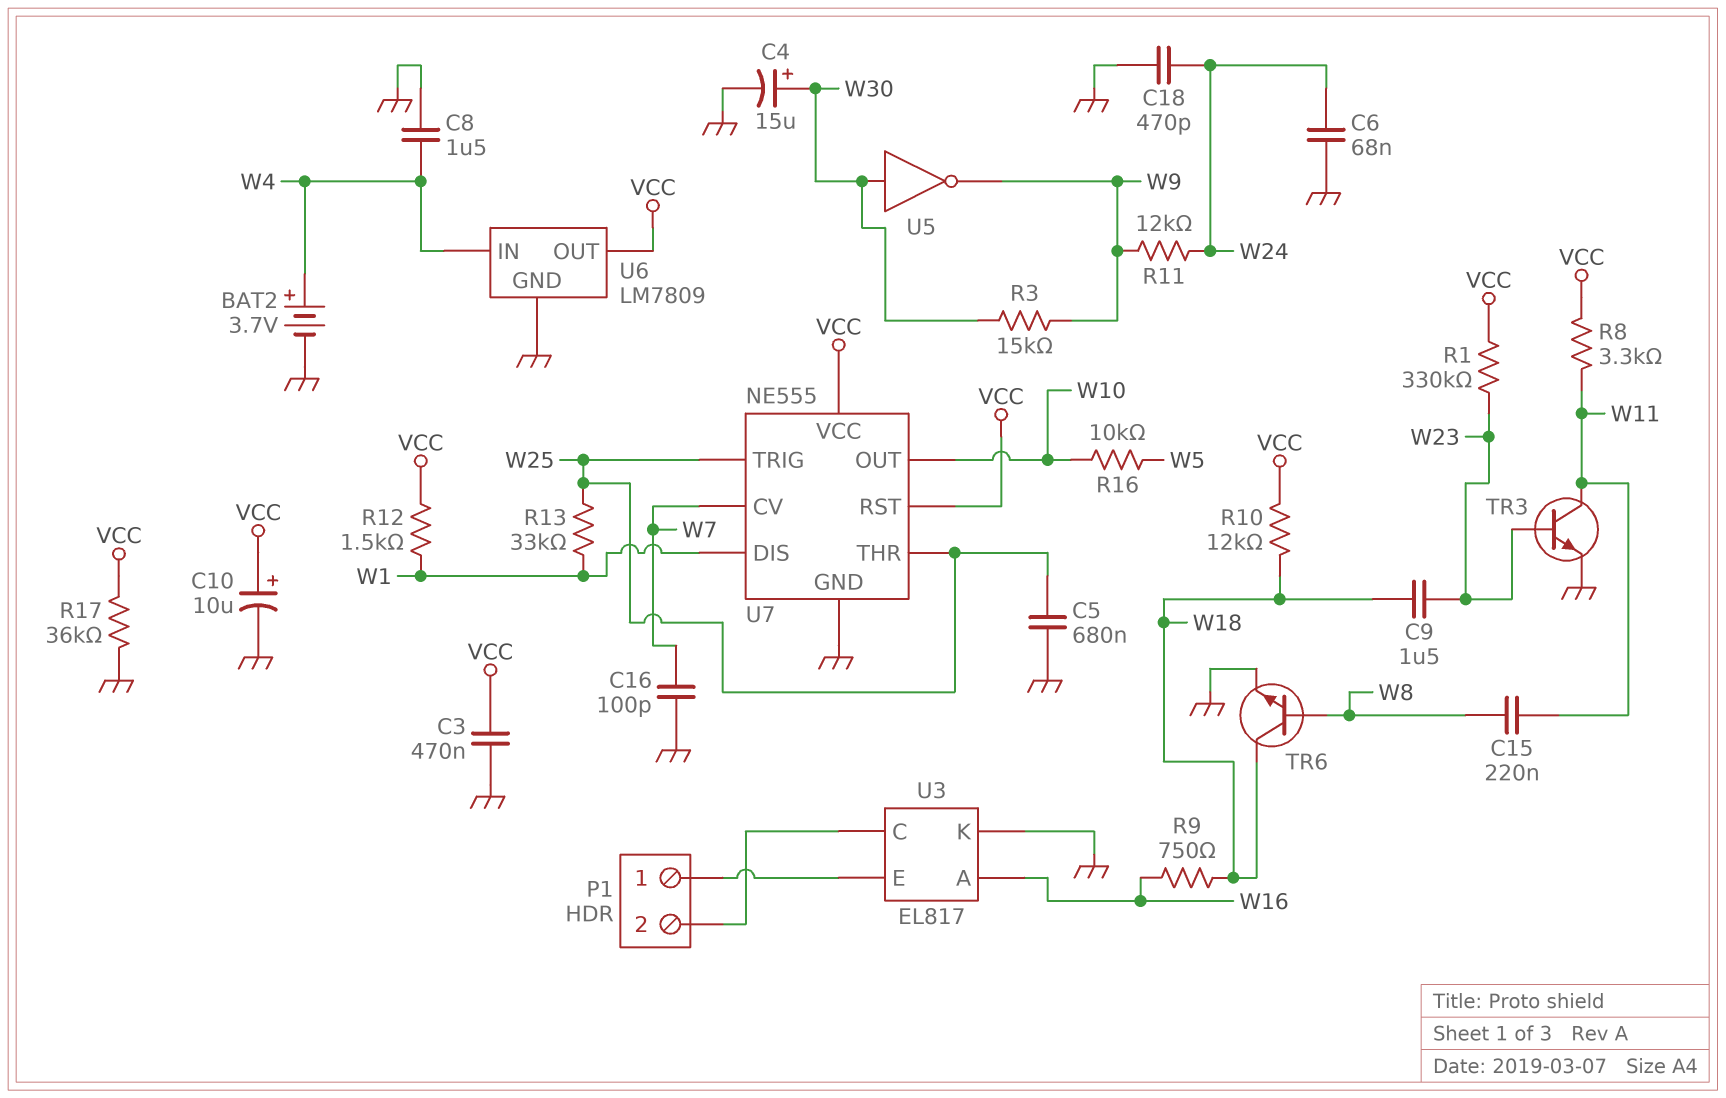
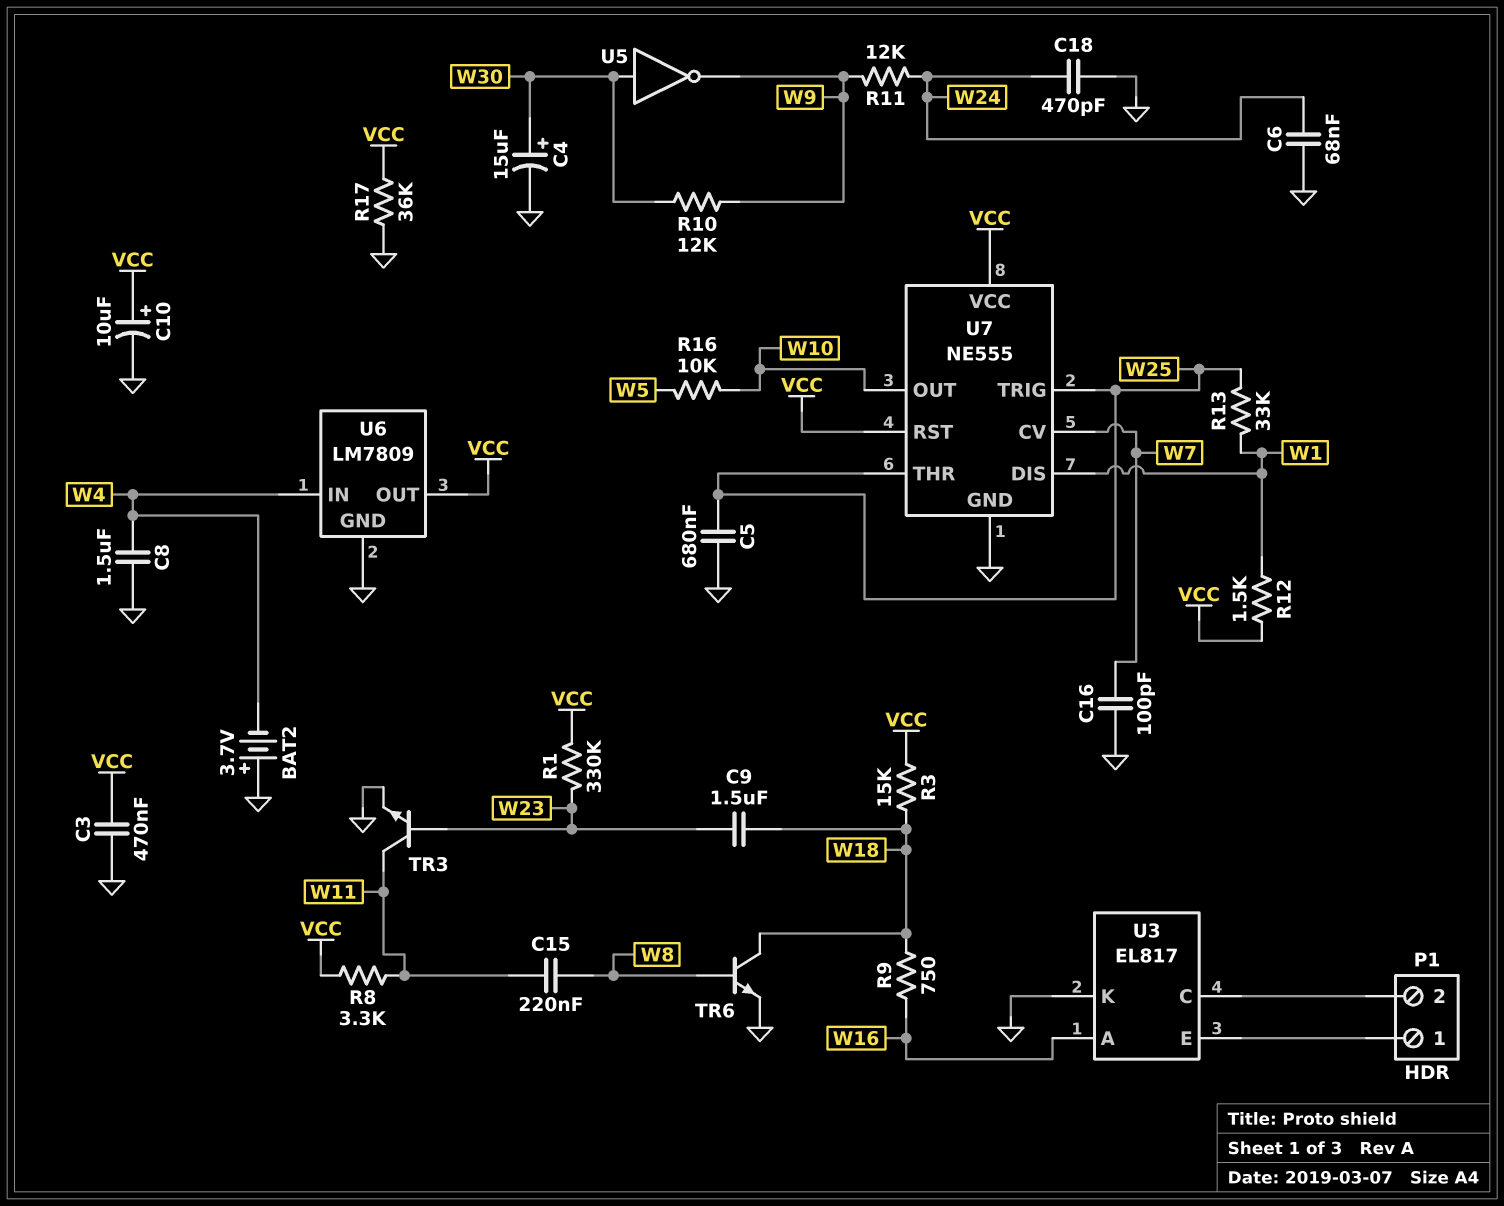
BAT2: 3.7V (plus W4, minus GND) -> 3.7V (plus GND, minus W4)
R3: 15k (W9, W30) -> 15k (VCC, W18)
R10: 12k (VCC, W18) -> 12k (W9, W30)

